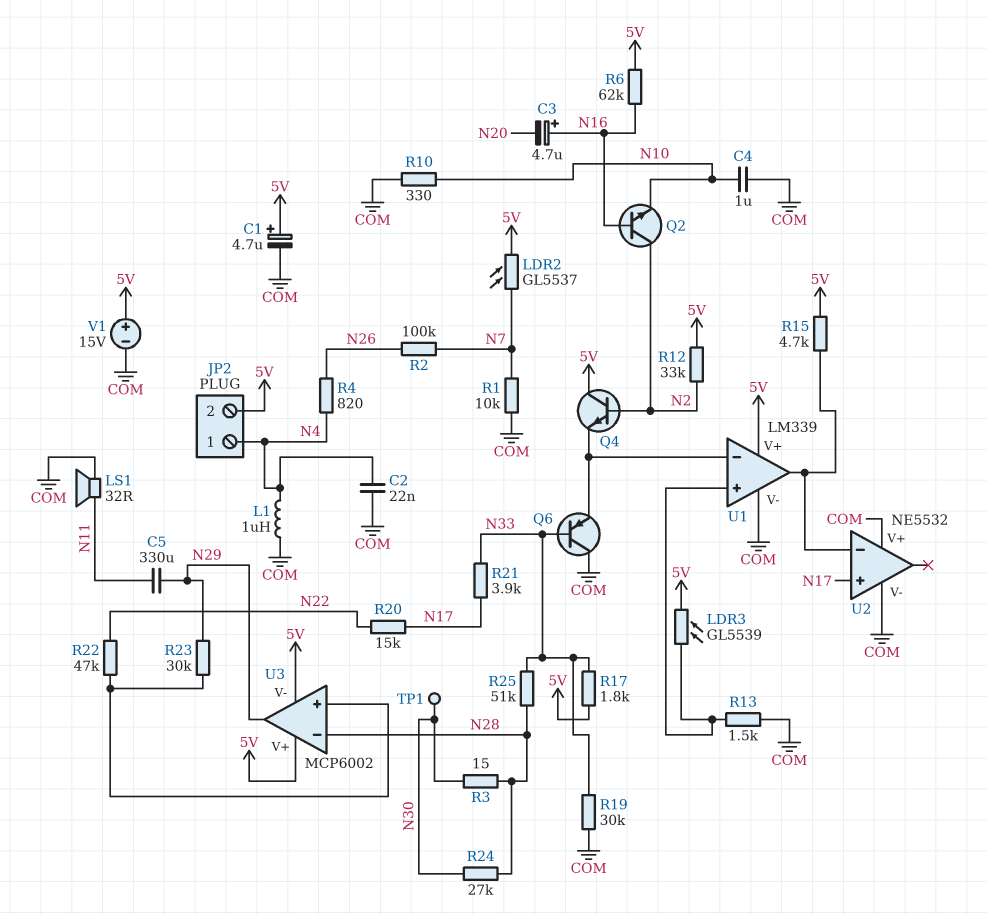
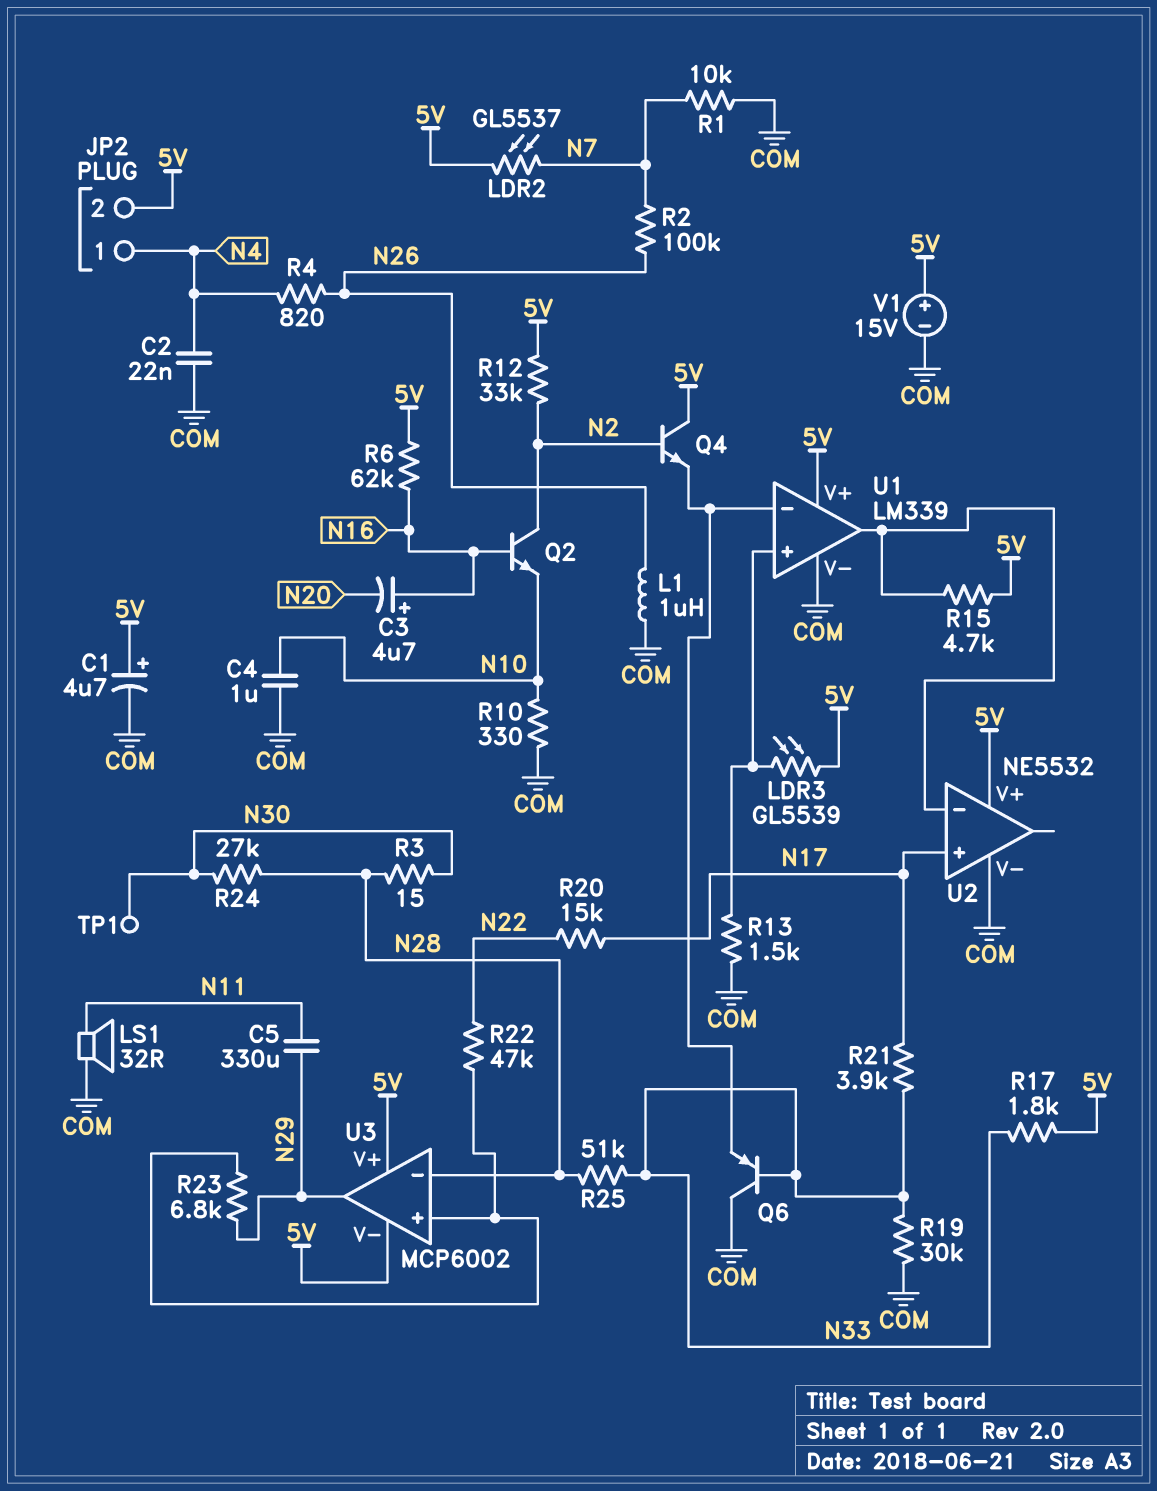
L1: 1uH (COM, N4) -> 1uH (COM, N26)
R23: 30k (N29, U3/in+) -> 6.8k (N29, U3/in+)
U2 pin V+: COM -> 5V

